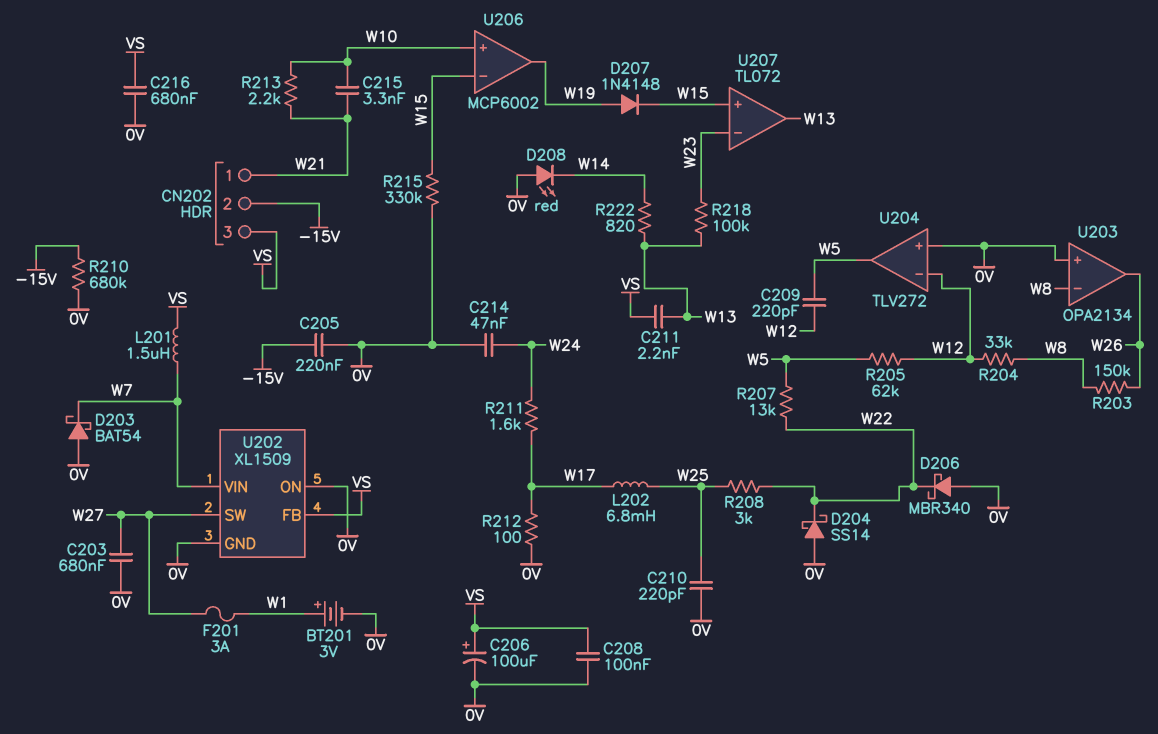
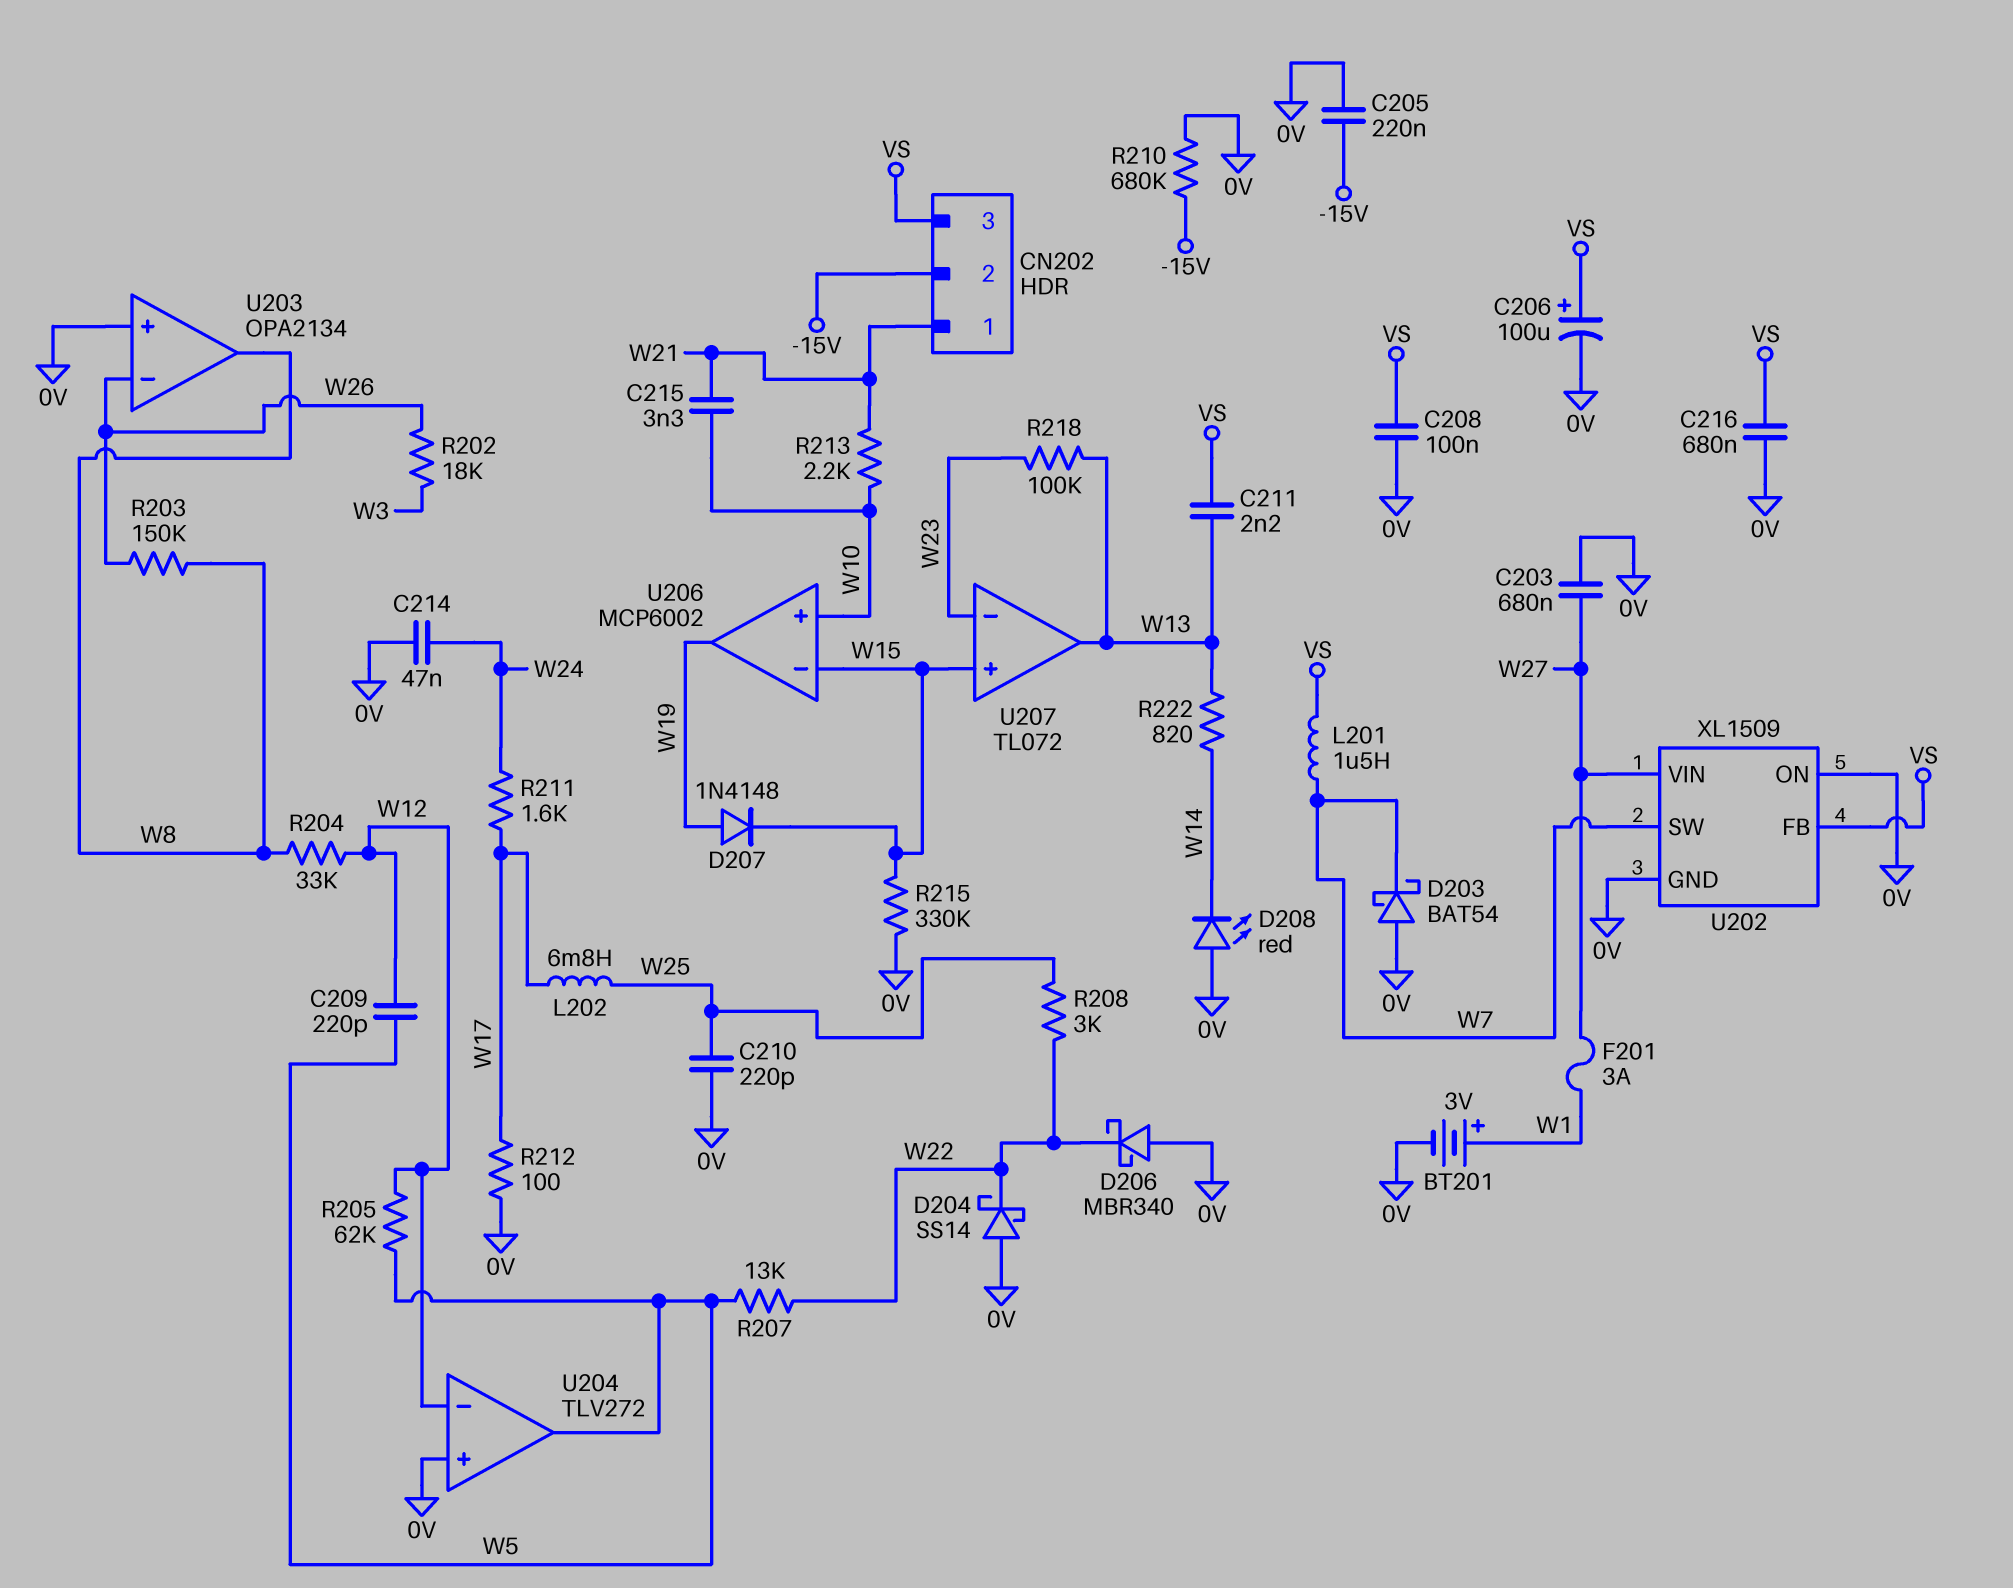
R202: none -> 18k (W3, W26)
U202 pin SW: W27 -> W7
U202 pin VIN: W7 -> W27
U203 pin in-: W8 -> W26
U203 pin out: W26 -> W8

